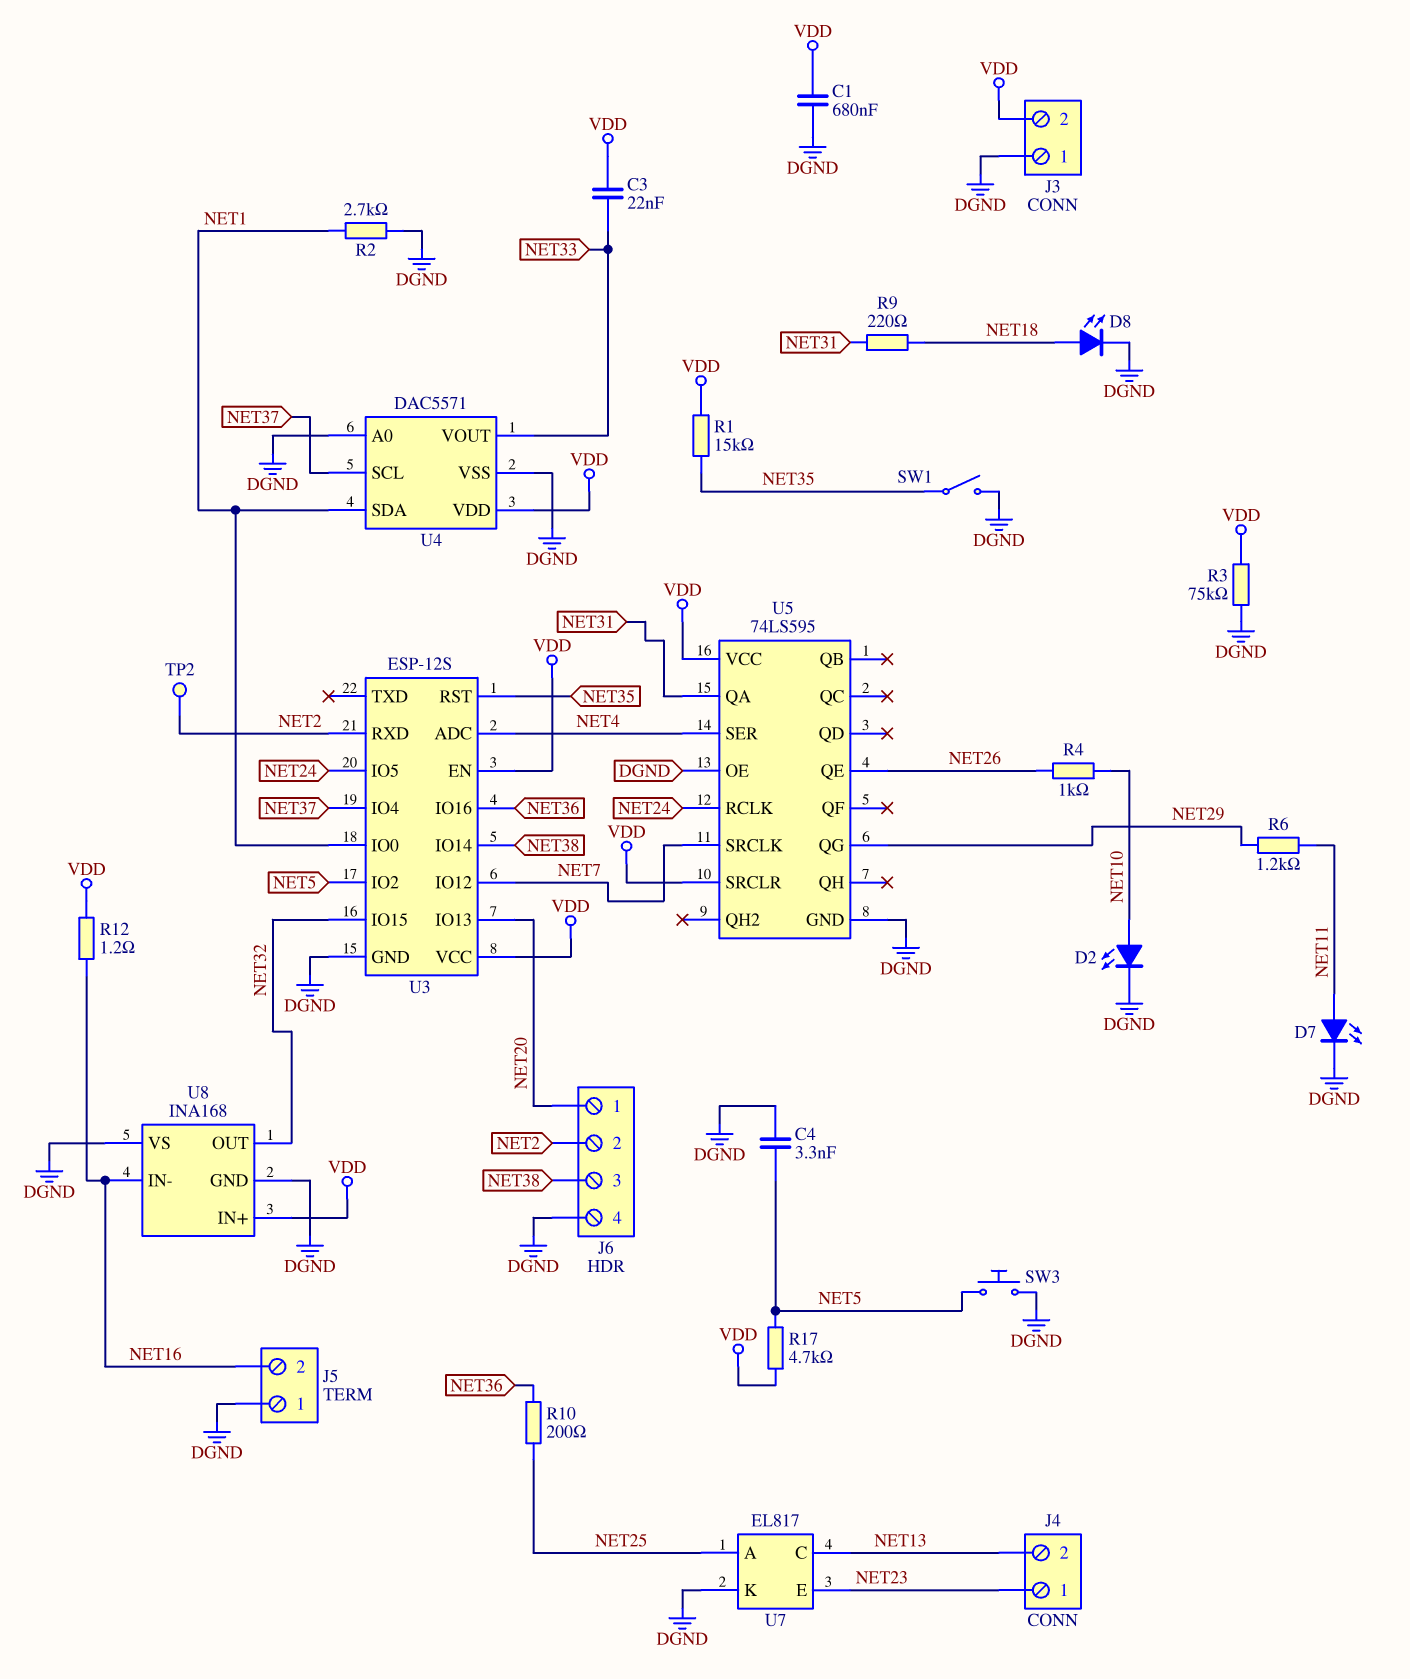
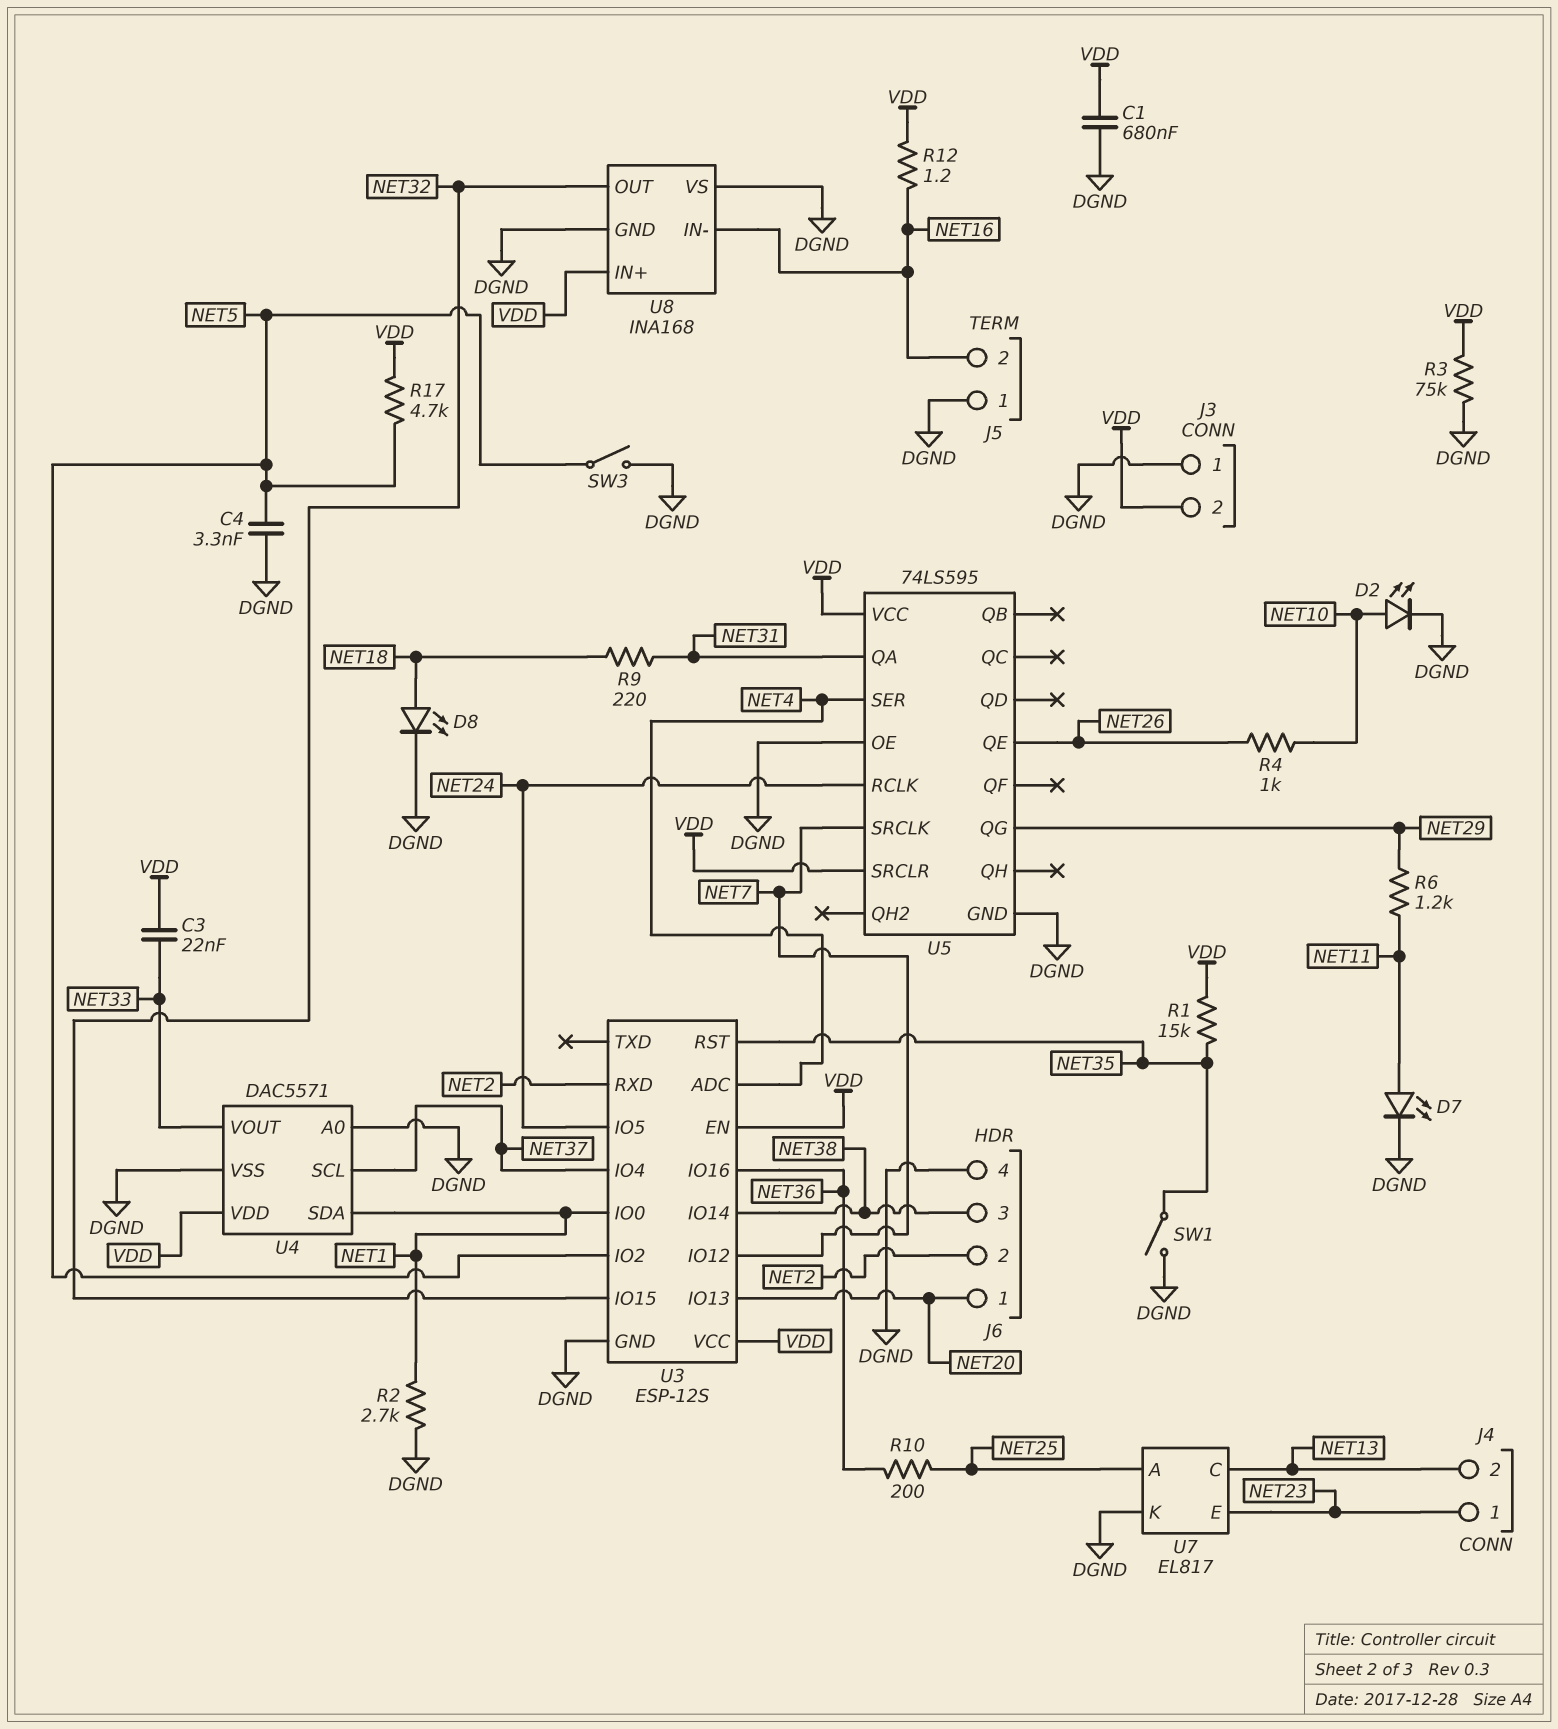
SW3: button (DGND, NET5) -> switch (DGND, NET5)
TP2: test point (NET2) -> none

